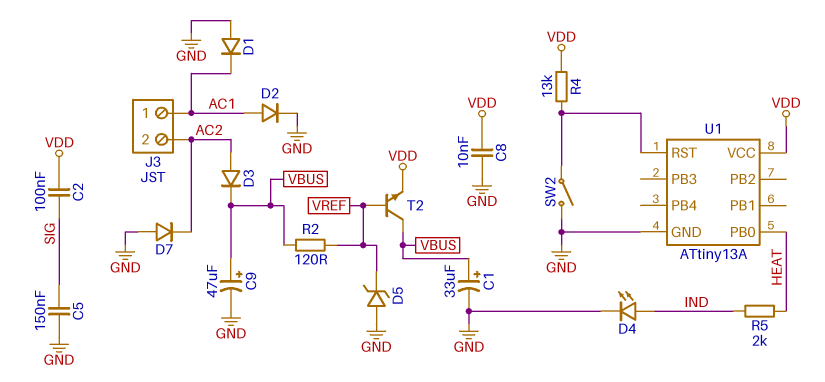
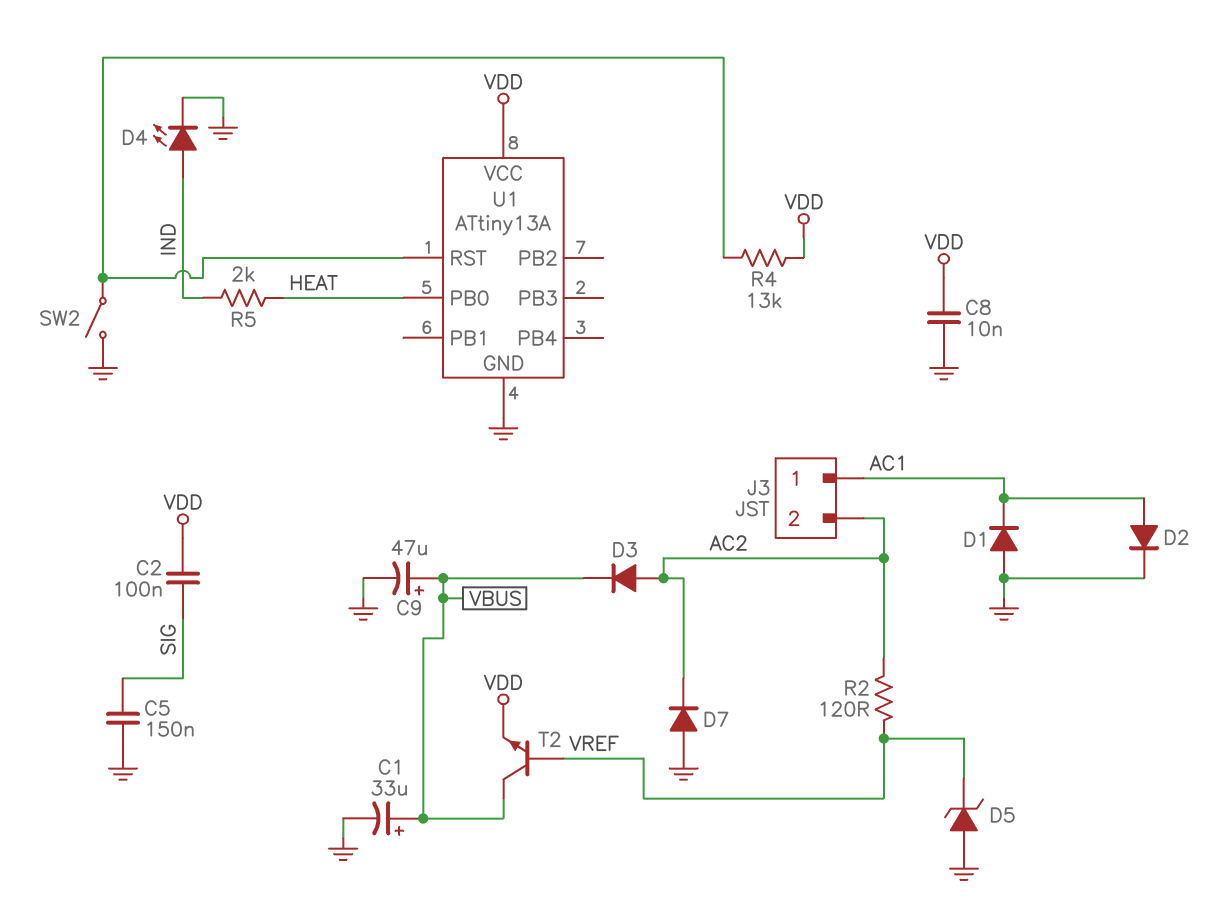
R2: 120 (VBUS, VREF) -> 120 (AC2, VREF)

